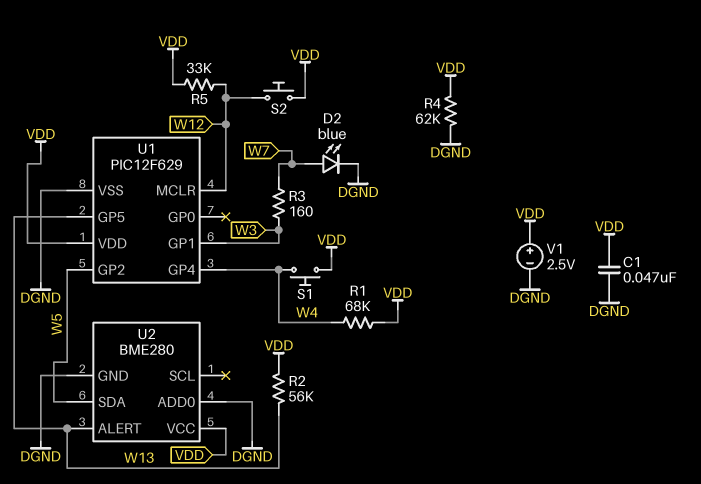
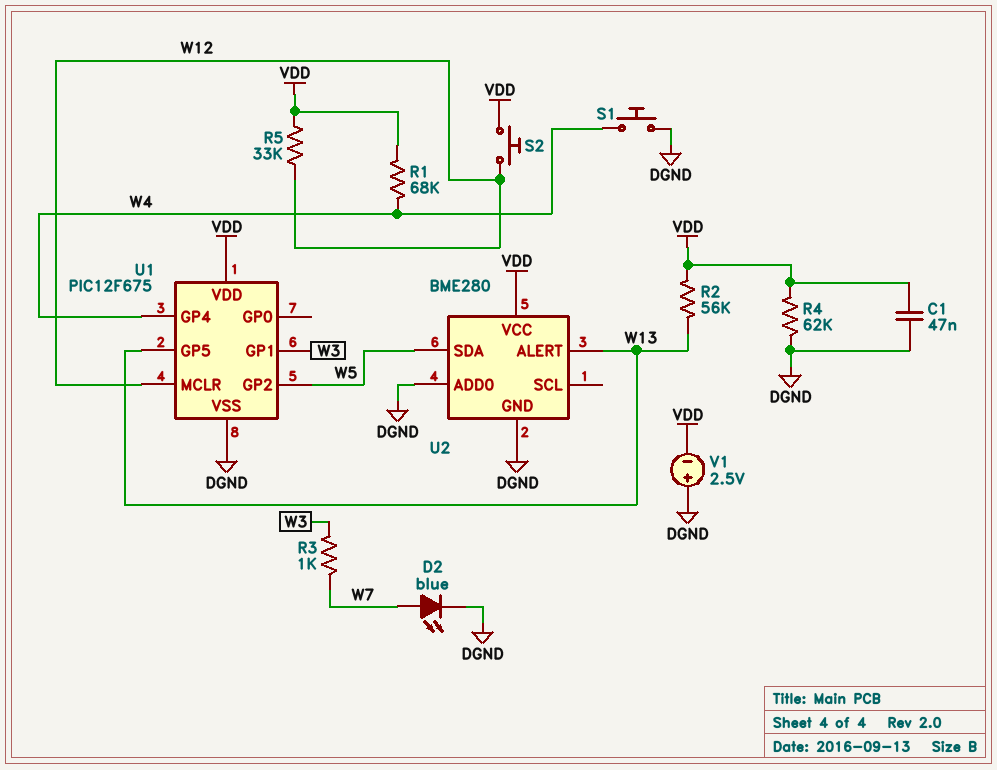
R3: 160 (W3, W7) -> 1k (W3, W7)
S1: button (VDD, W4) -> button (DGND, W4)
U1: PIC12F629 -> PIC12F675
V1: 2.5V (plus VDD, minus DGND) -> 2.5V (plus DGND, minus VDD)

